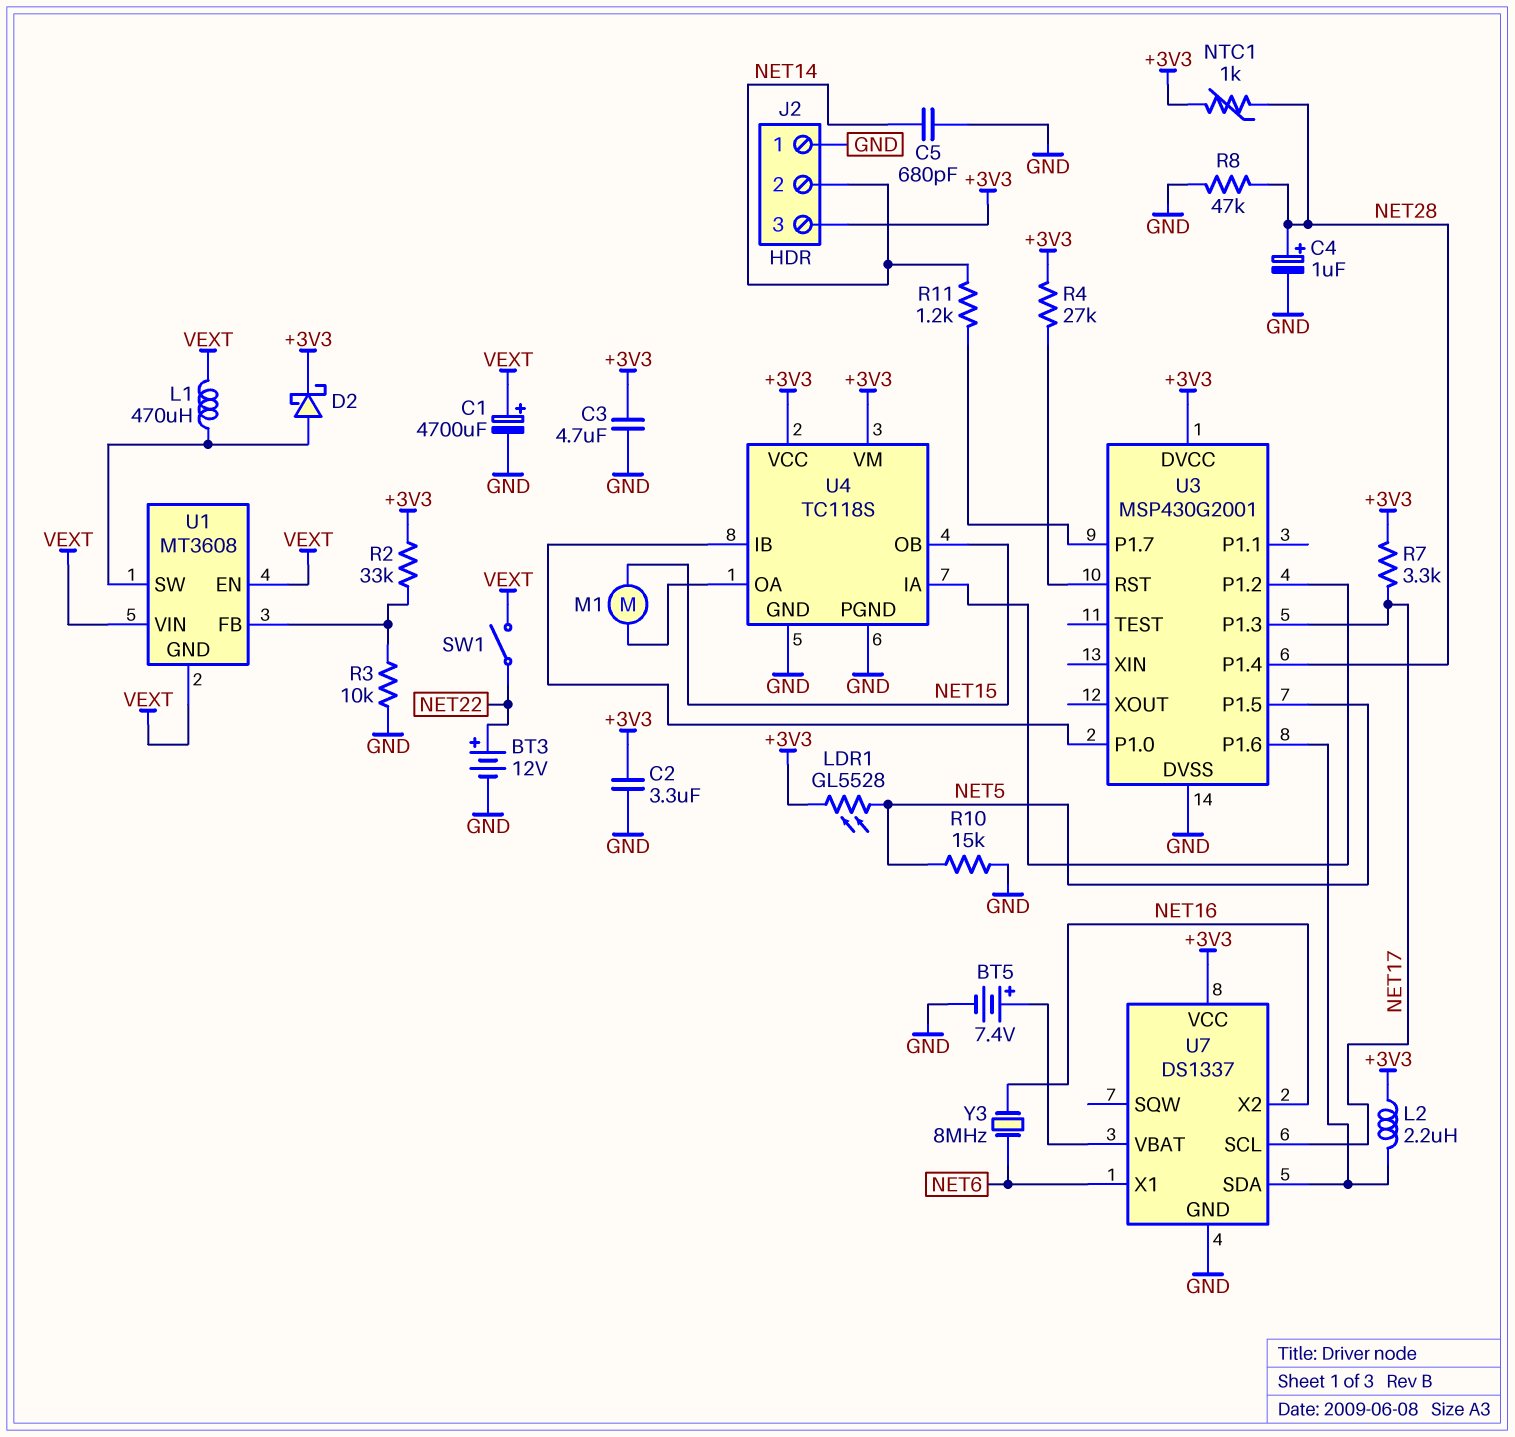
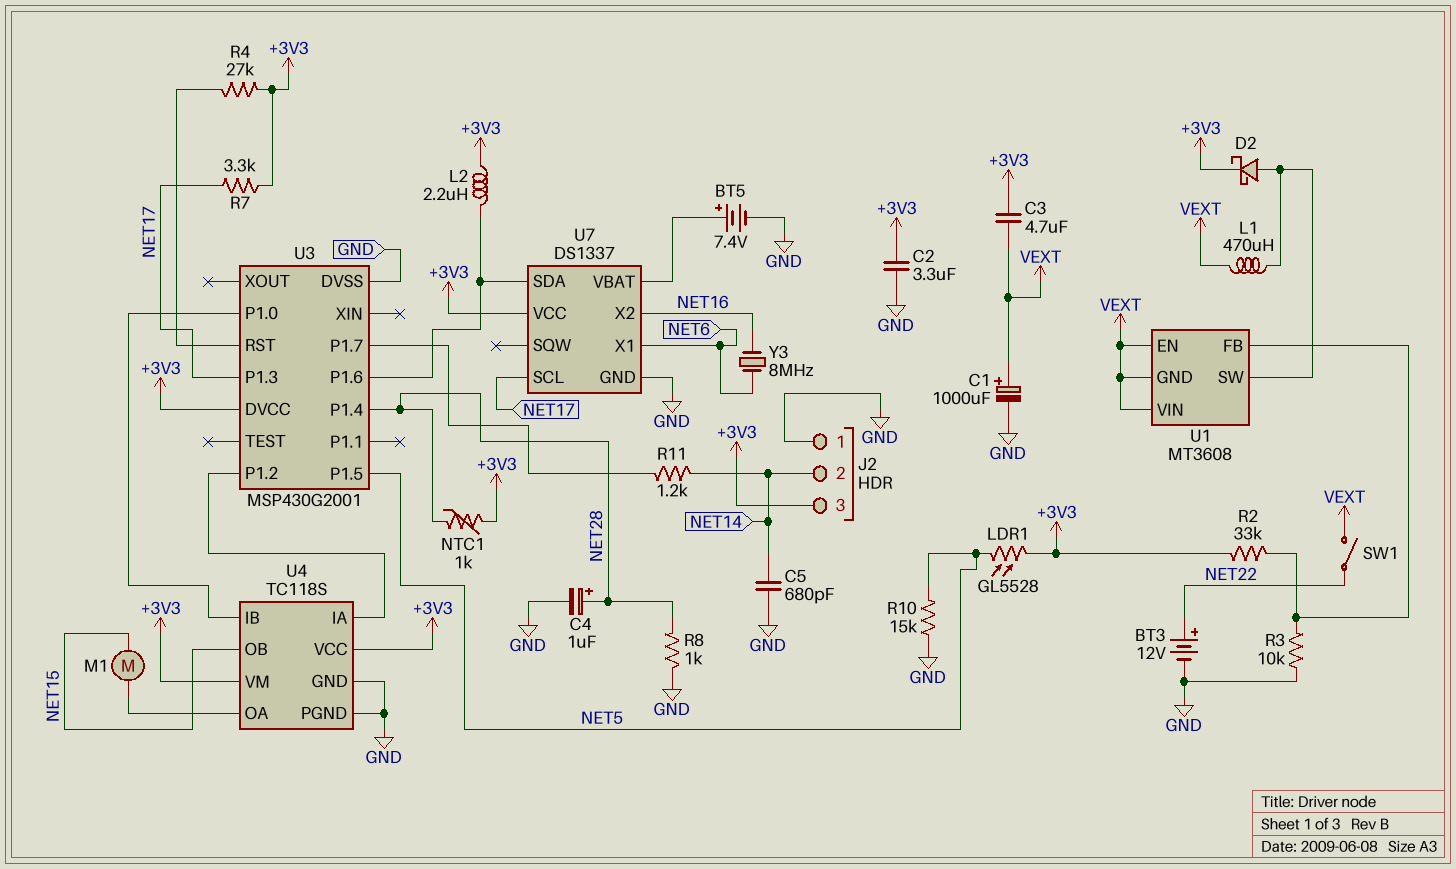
C1: 4700uF (plus VEXT, minus GND) -> 1000uF (plus VEXT, minus GND)
C3: 4.7uF (+3V3, GND) -> 4.7uF (+3V3, VEXT)
R8: 47k (GND, NET28) -> 1k (GND, NET28)

